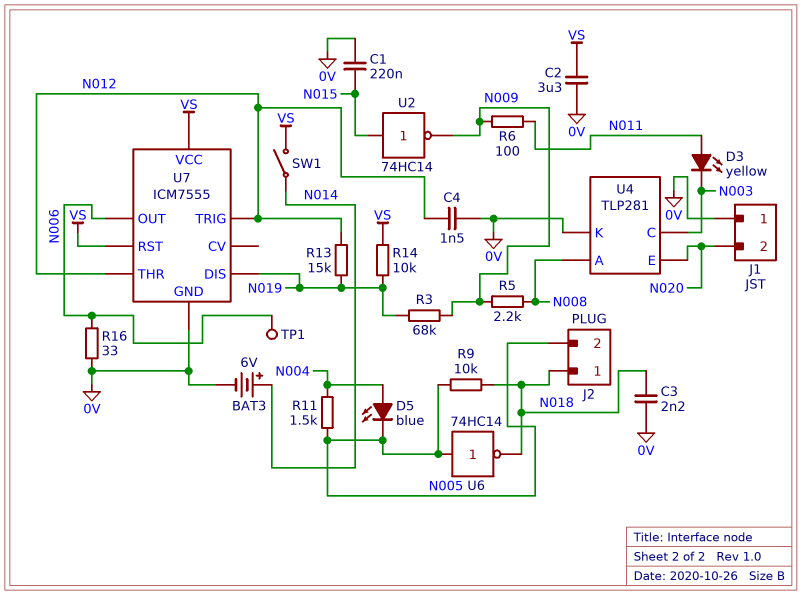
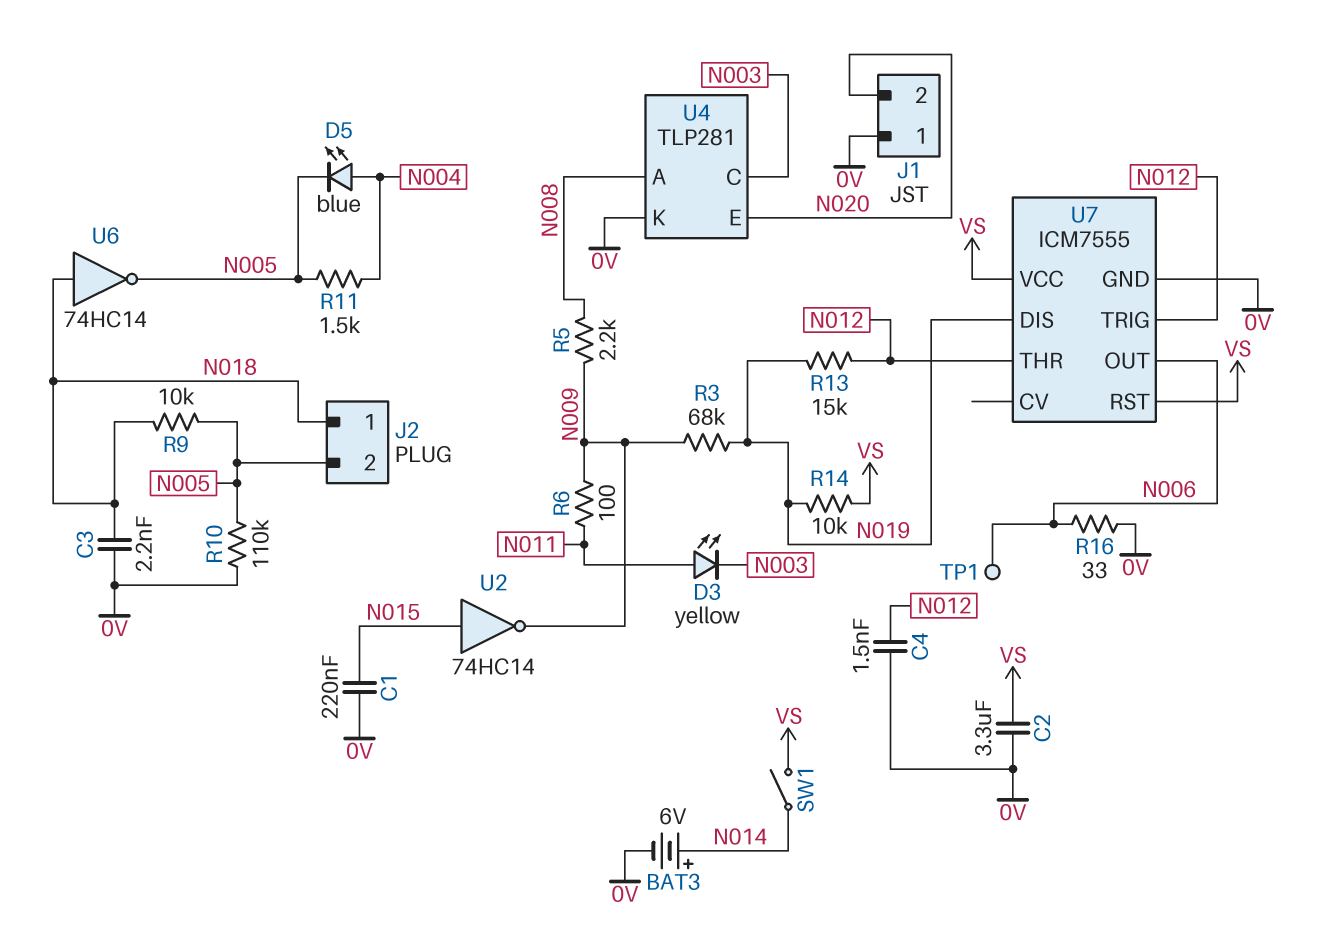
R10: none -> 110k (0V, N005)
U6: NOT 74HC14 (in N005, out N018) -> NOT 74HC14 (in N018, out N005)

